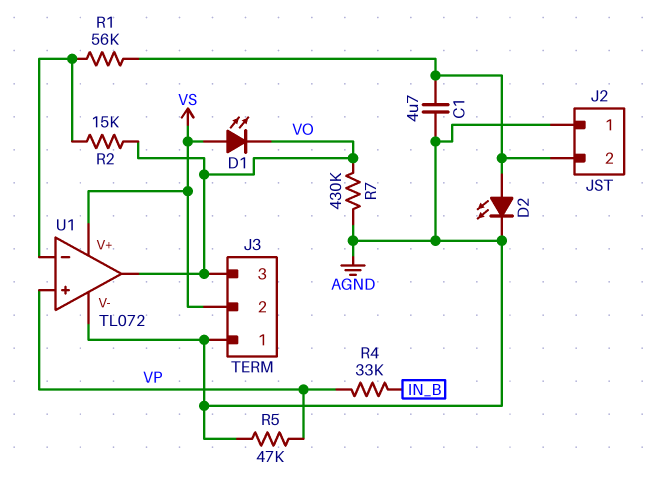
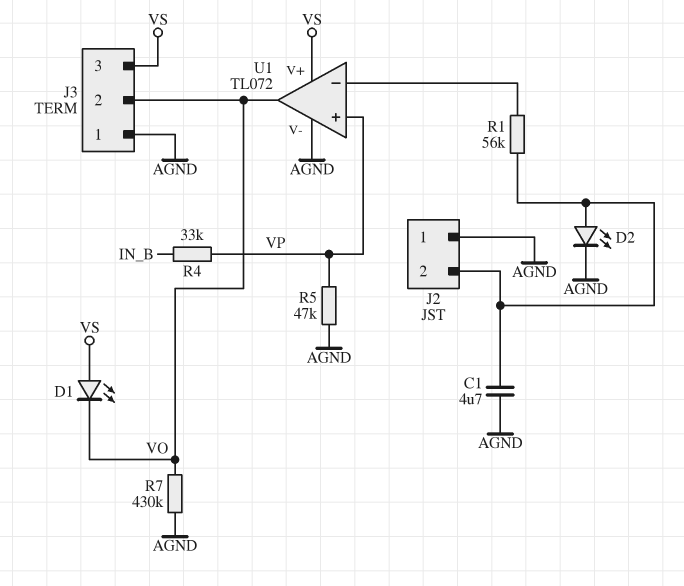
J3 pin 2: VS -> VO
J3 pin 3: VO -> VS
R2: 15k (U1/in-, VO) -> none

